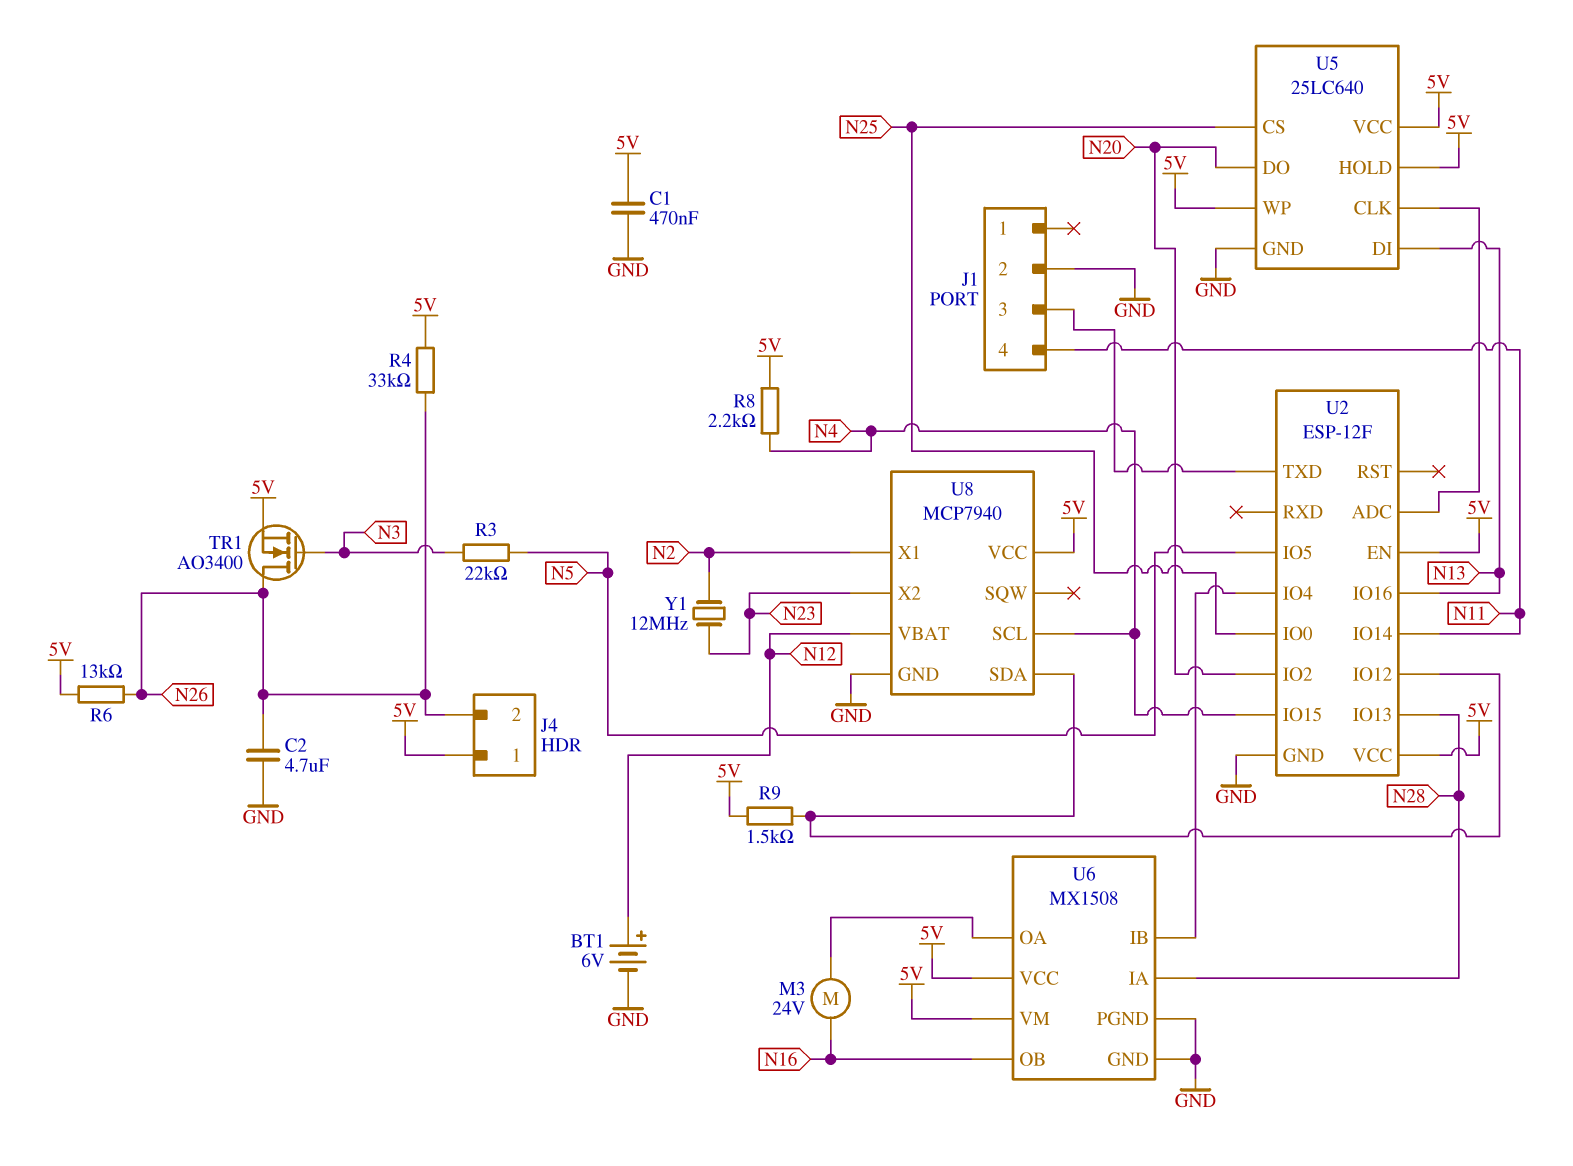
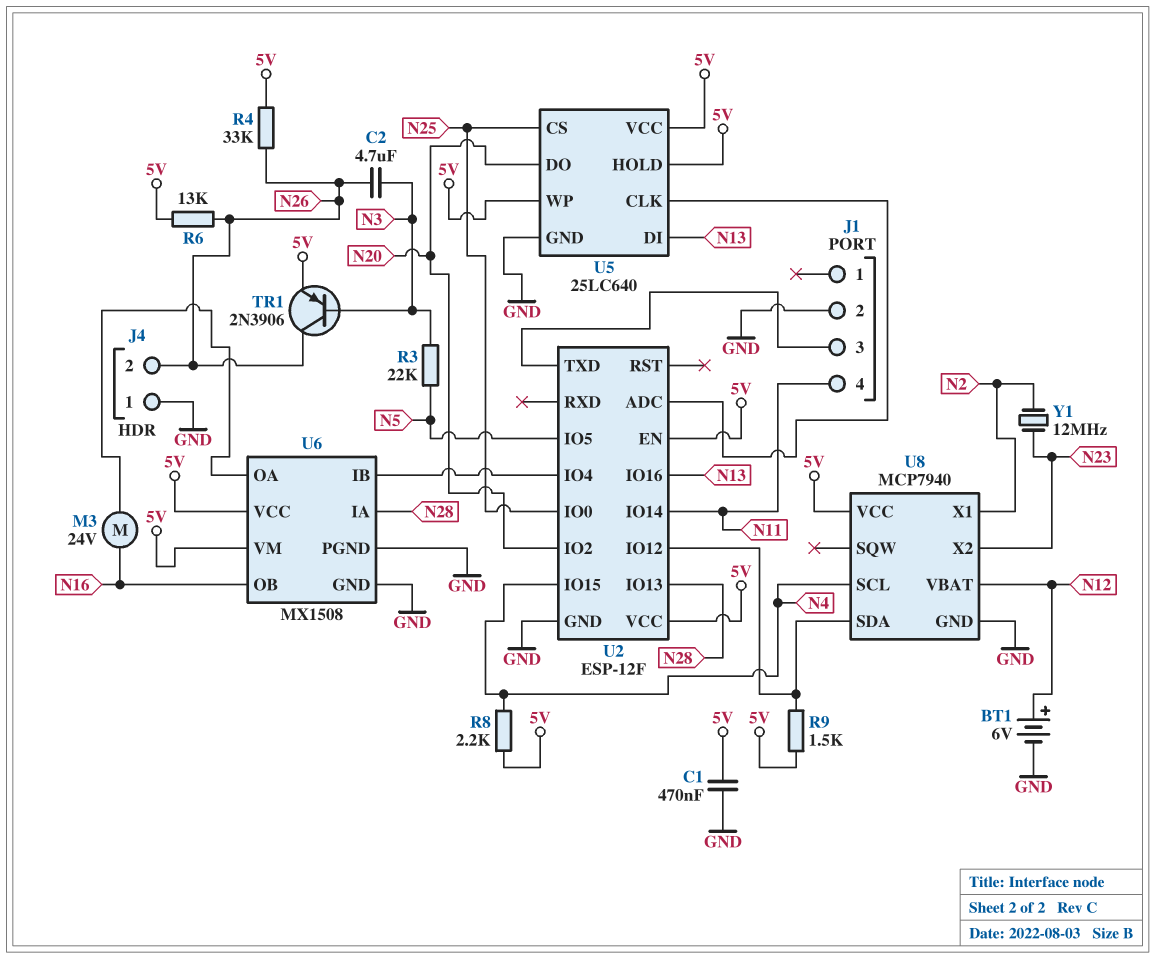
C2: 4.7uF (GND, N26) -> 4.7uF (N3, N26)
J4 pin 1: 5V -> GND
TR1: NMOS AO3400 (G N3, D N26, S 5V) -> PNP 2N3906 (B N3, C N26, E 5V)

